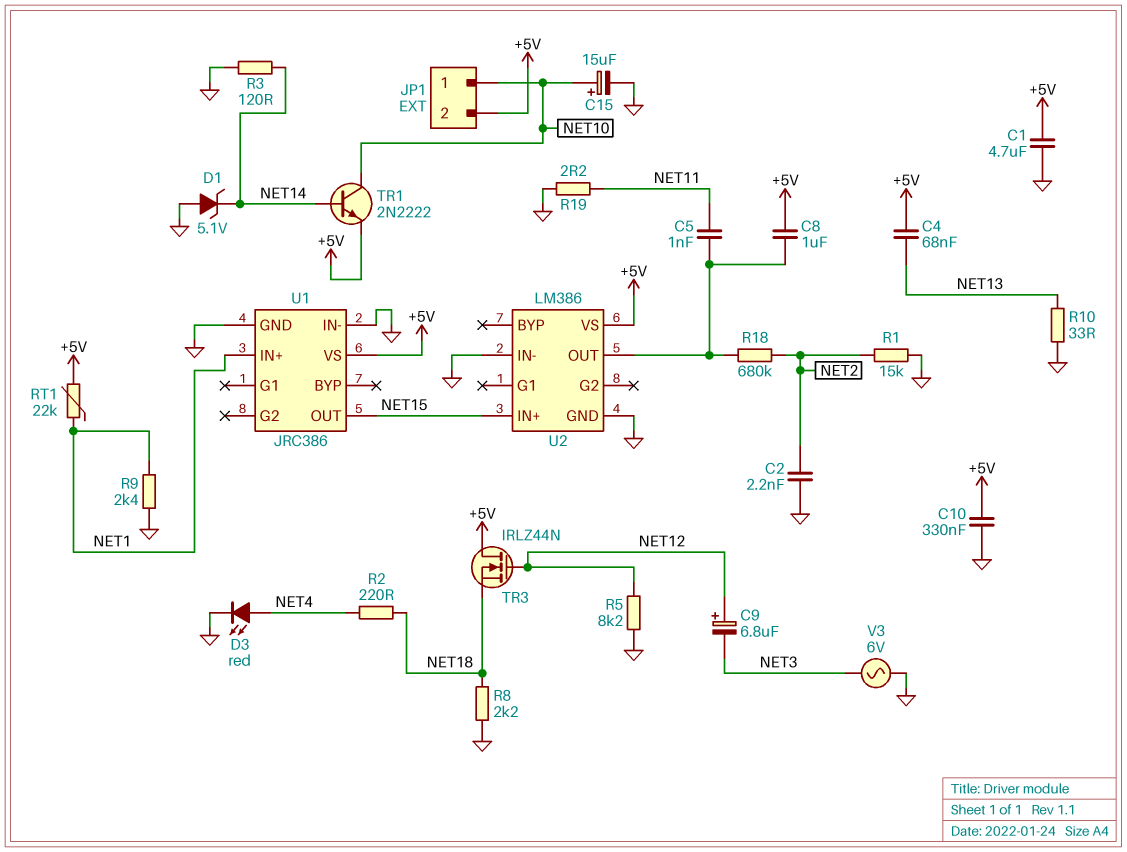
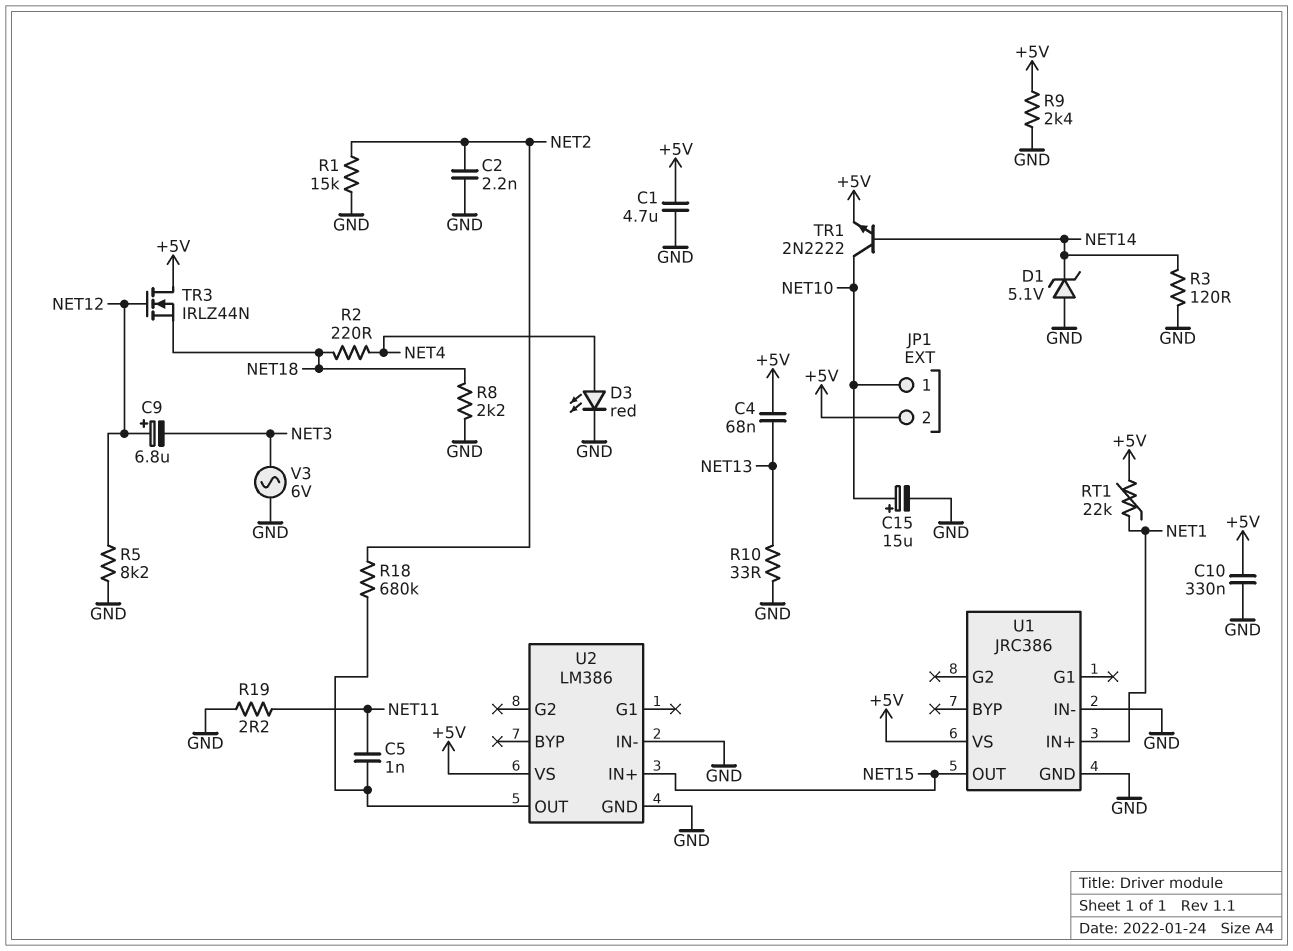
C8: 1uF (+5V, U2/OUT) -> none
R9: 2.4k (GND, NET1) -> 2.4k (+5V, GND)

